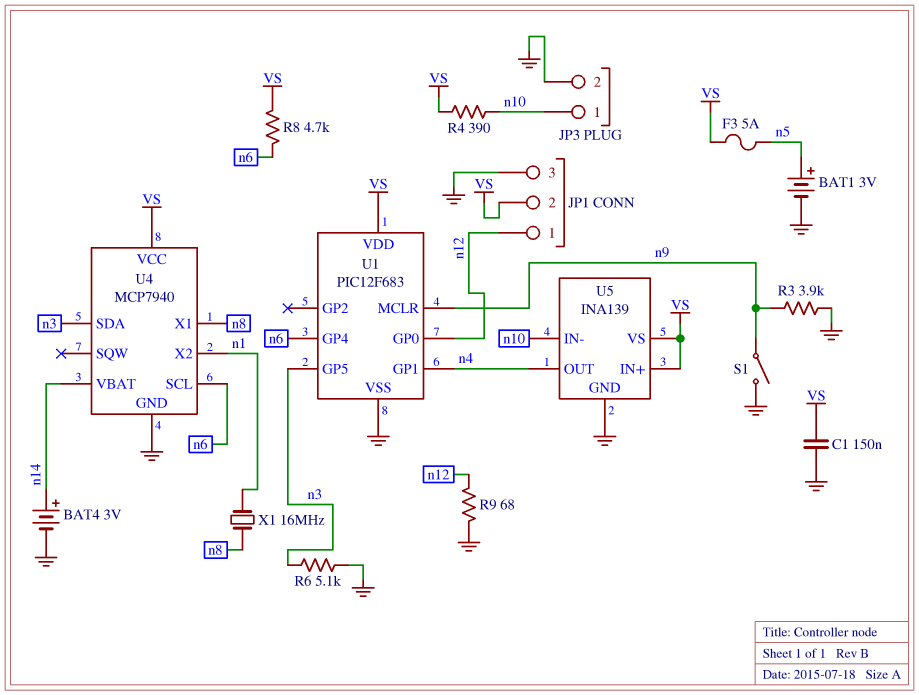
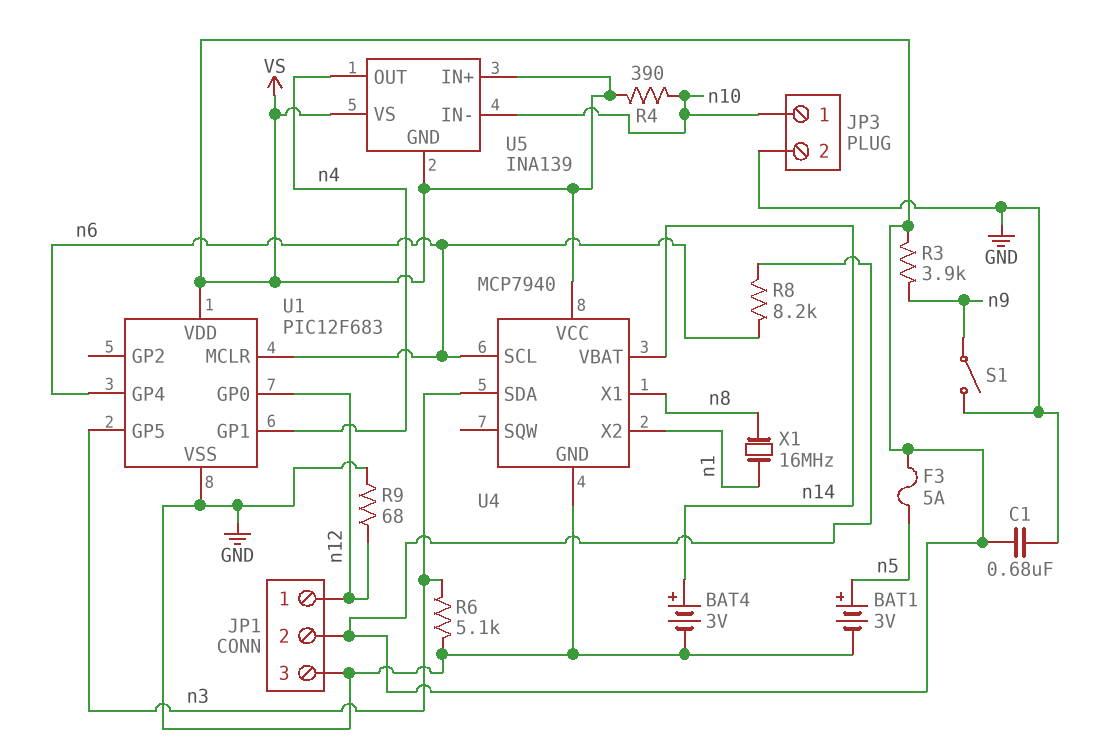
C1: 150nF (GND, VS) -> 680nF (GND, VS)
R3: 3.9k (GND, n9) -> 3.9k (VS, n9)
R8: 4.7k (VS, n6) -> 8.2k (VS, n6)
U1 pin MCLR: n9 -> n6
U5 pin GND: GND -> VS

